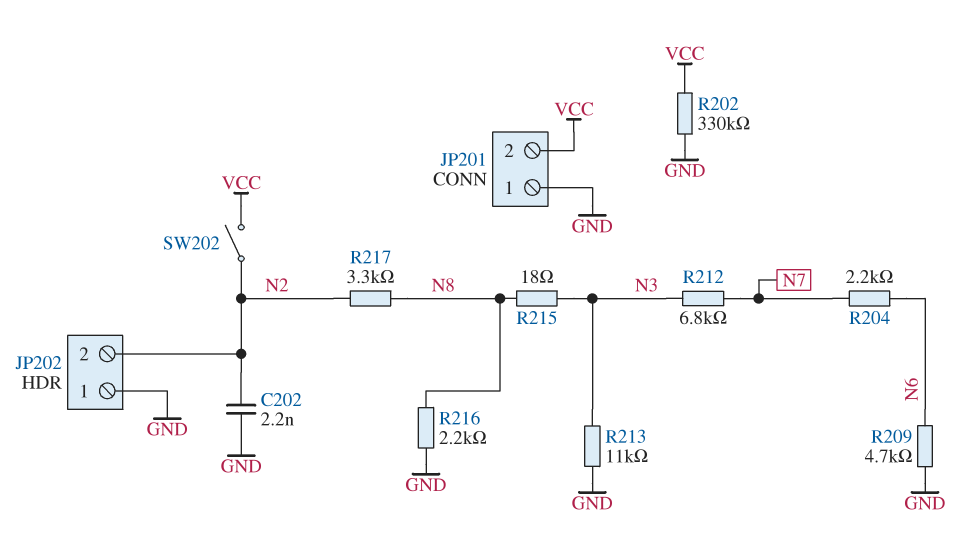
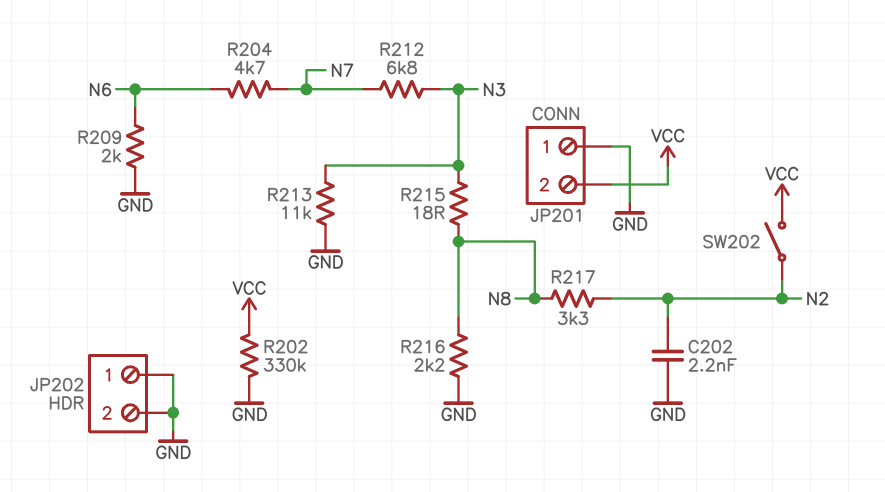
JP202 pin 2: N2 -> GND
R204: 2.2k (N6, N7) -> 4.7k (N6, N7)
R209: 4.7k (GND, N6) -> 2k (GND, N6)

